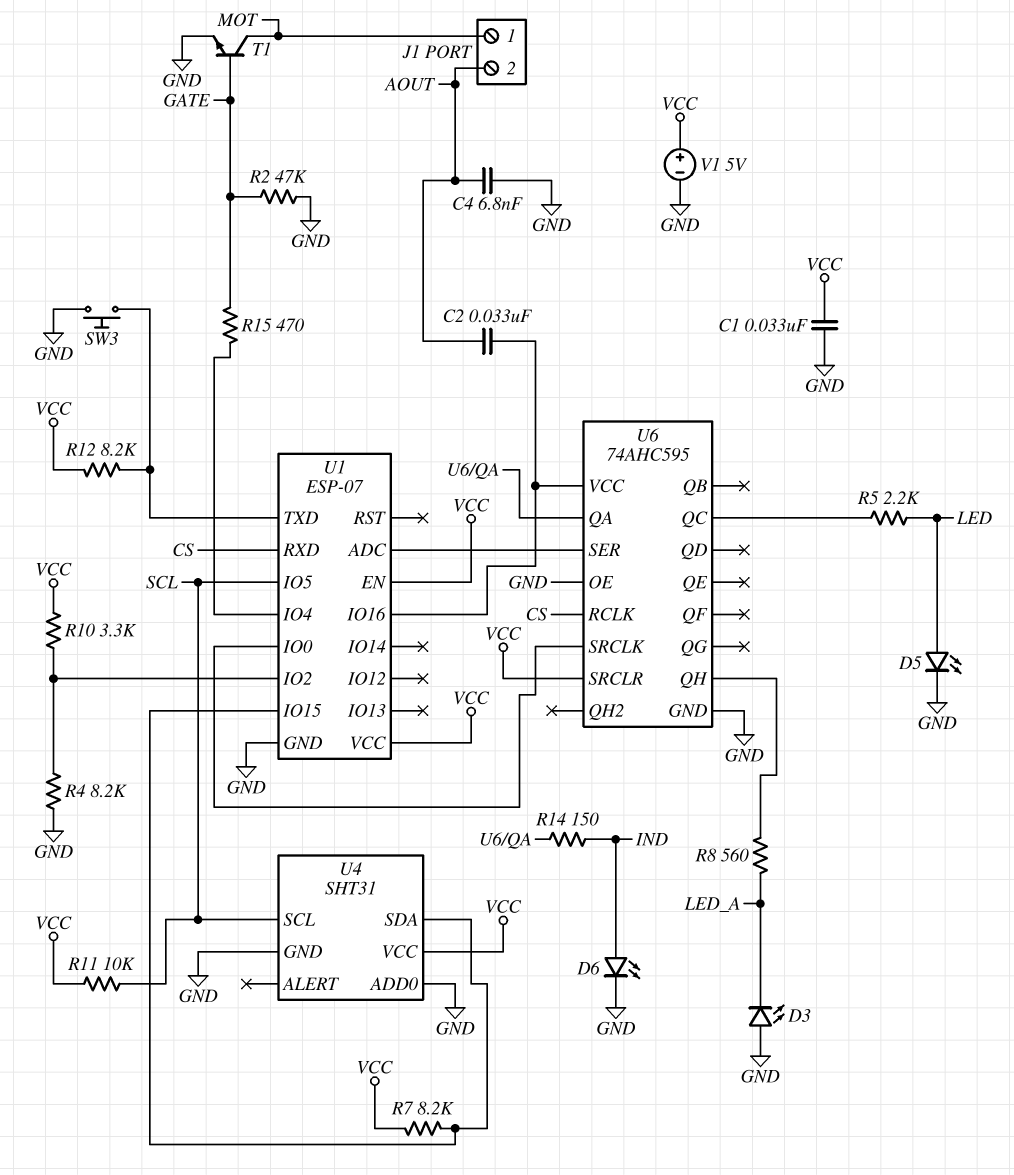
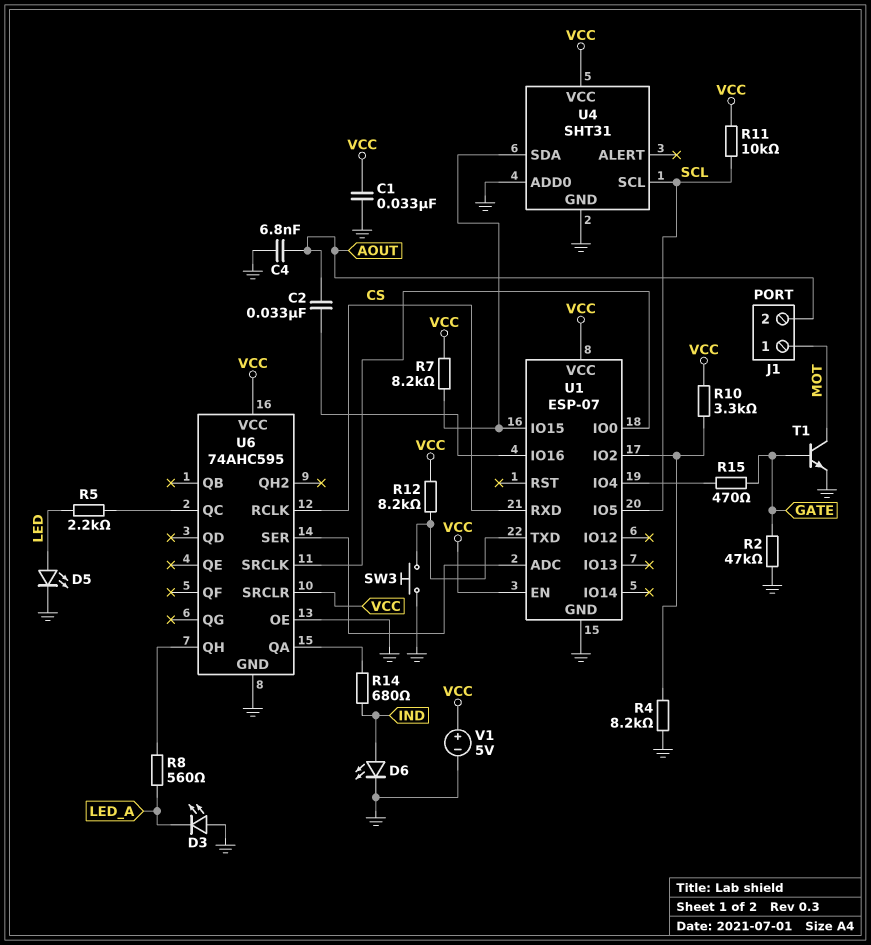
R14: 150 (IND, U6/QA) -> 680 (IND, U6/QA)
U6 pin VCC: U1/IO16 -> VCC

